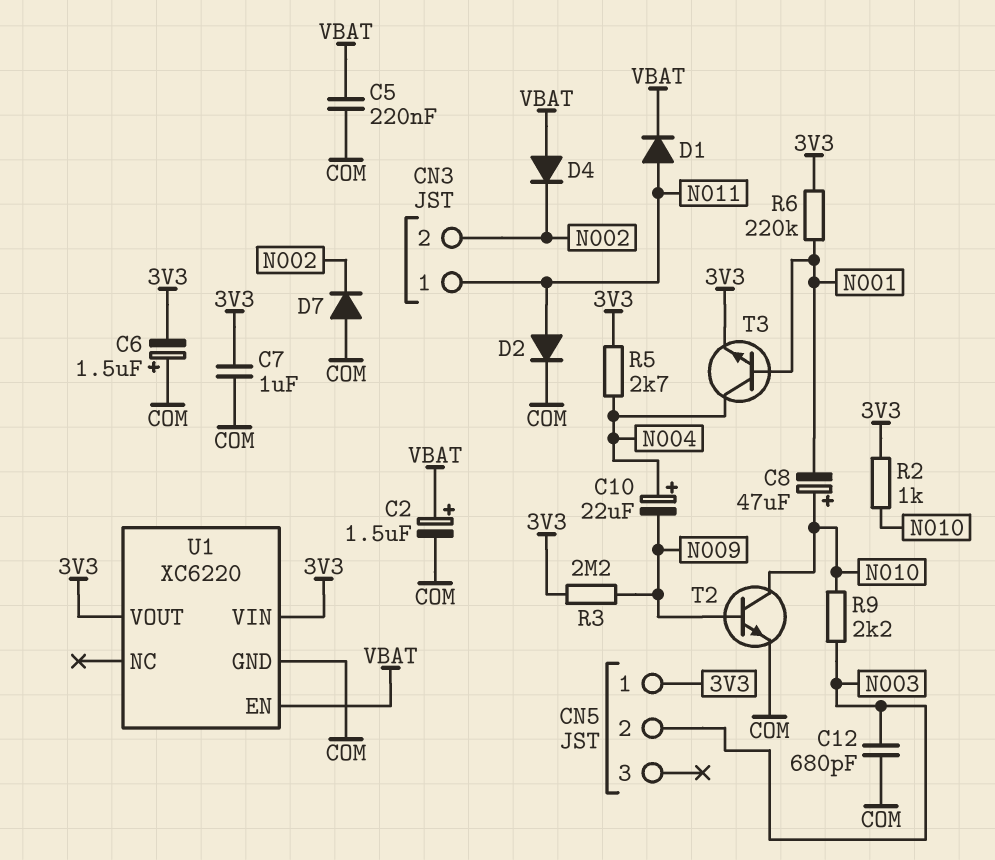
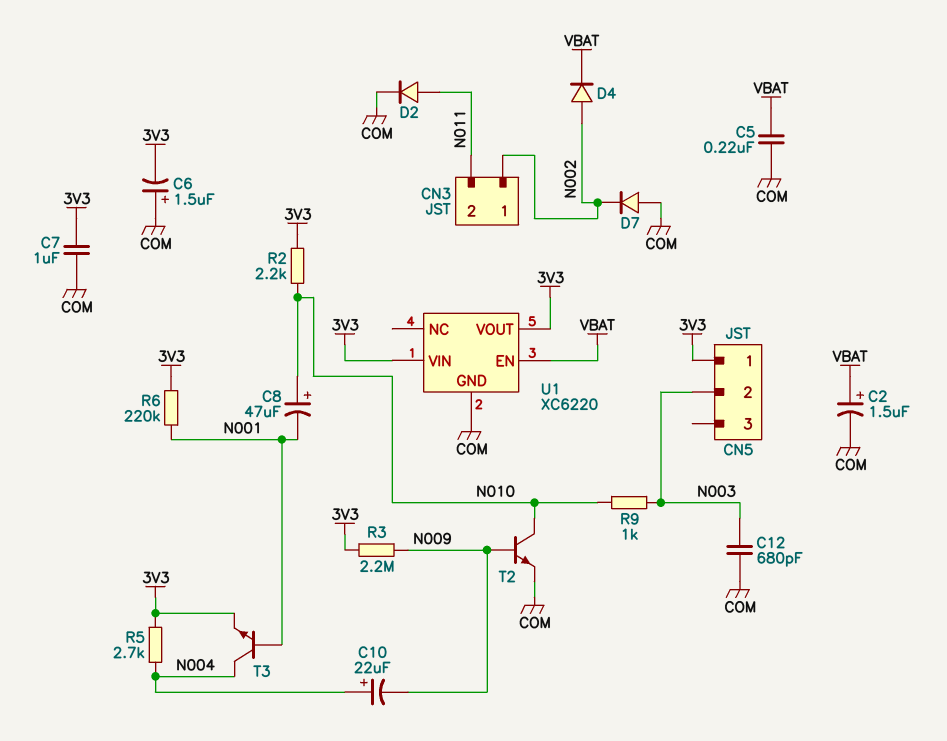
CN3 pin 1: N011 -> N002
CN3 pin 2: N002 -> N011
D1: diode (A N011, K VBAT) -> none
D4: diode (A VBAT, K N002) -> diode (A N002, K VBAT)
R2: 1k (3V3, N010) -> 2.2k (3V3, N010)
R9: 2.2k (N003, N010) -> 1k (N003, N010)

